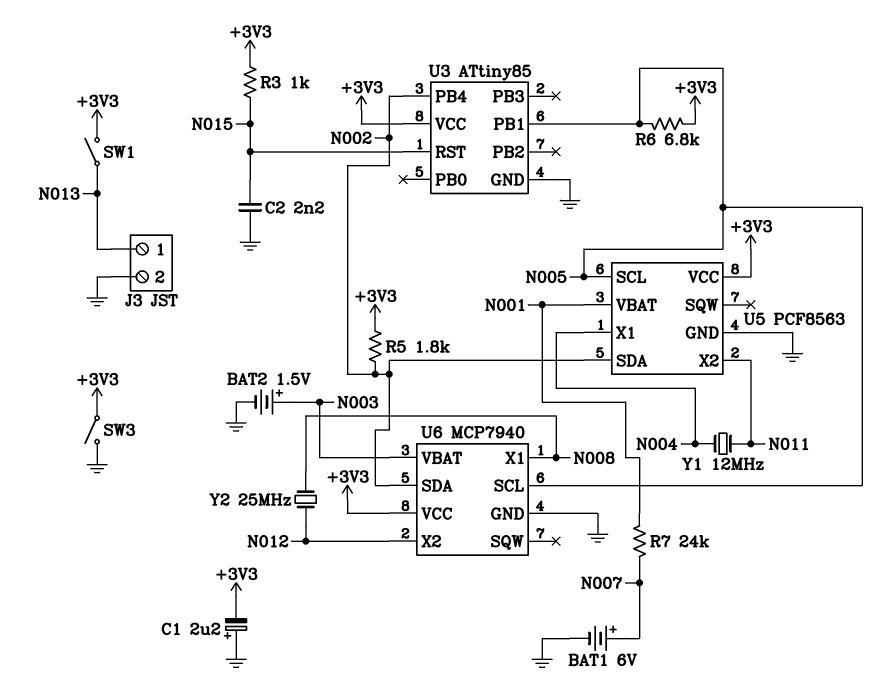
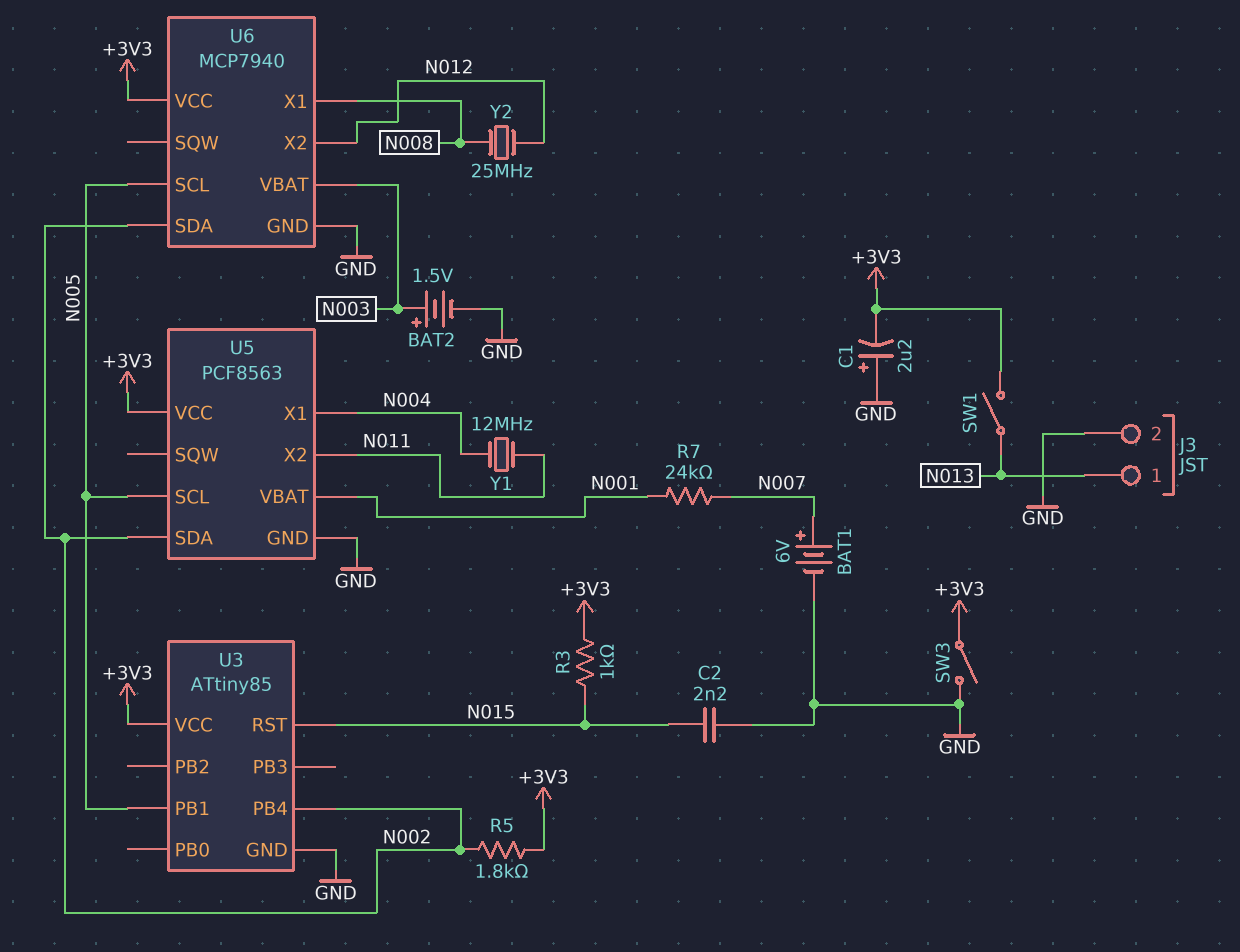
R6: 6.8k (+3V3, N005) -> none

